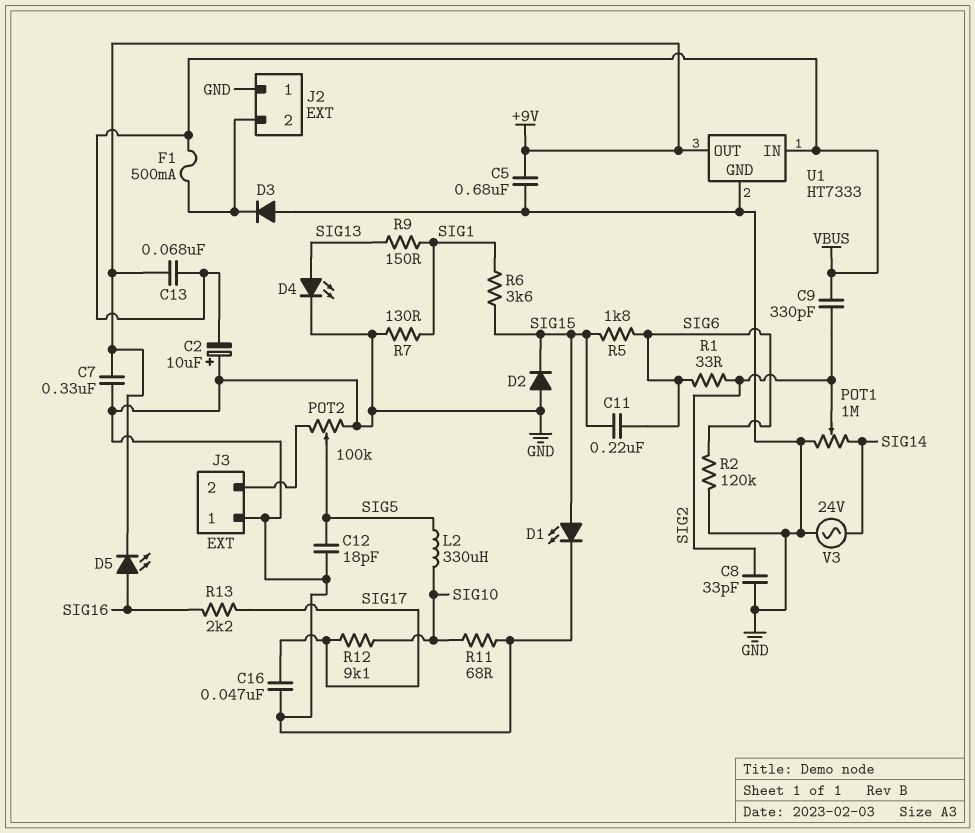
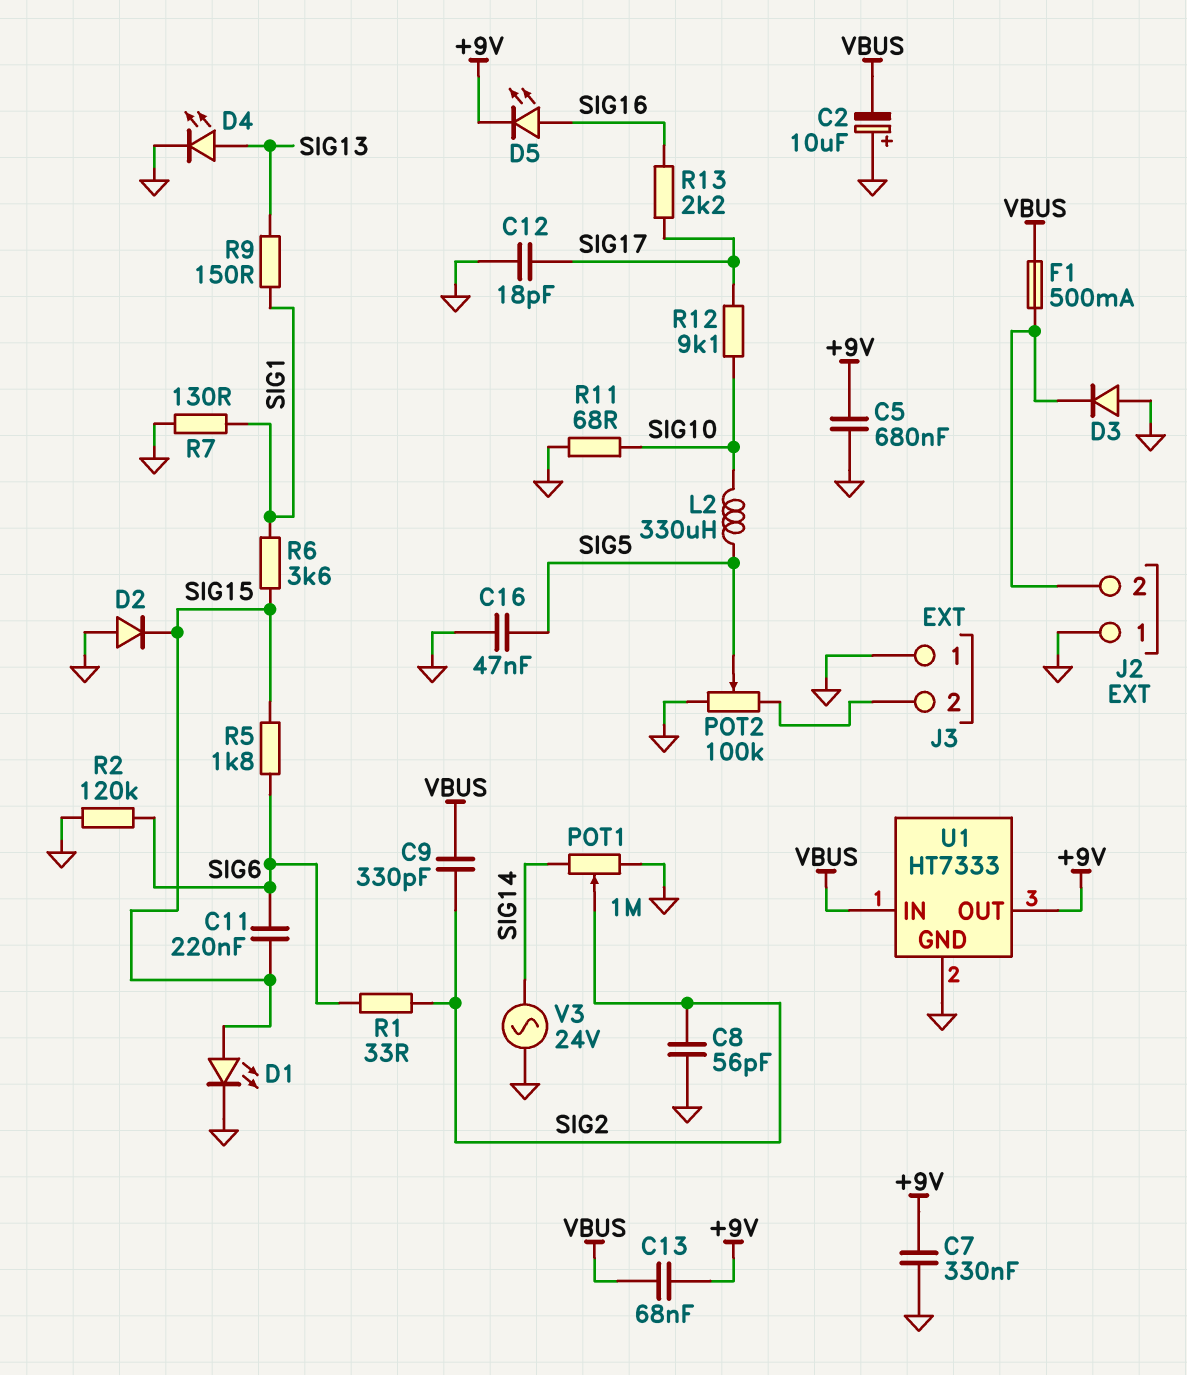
C8: 33pF (GND, SIG2) -> 56pF (GND, SIG2)
C12: 18pF (GND, SIG5) -> 18pF (GND, SIG17)
C16: 47nF (GND, SIG17) -> 47nF (GND, SIG5)

